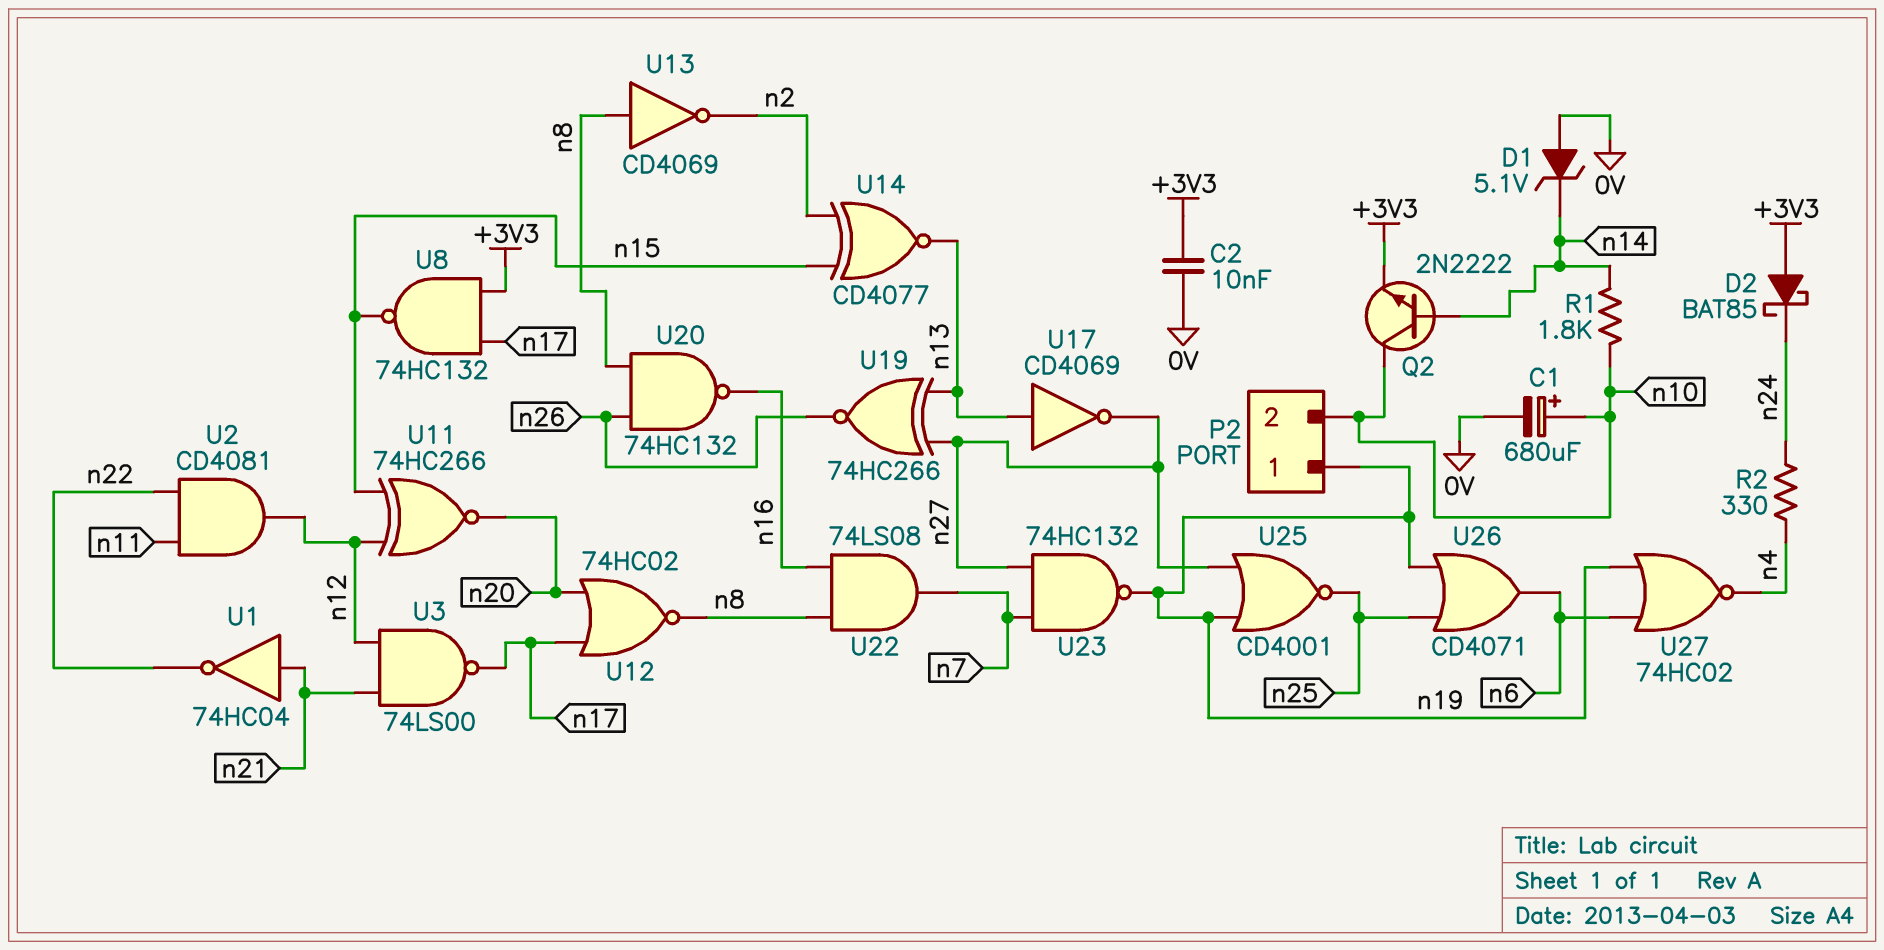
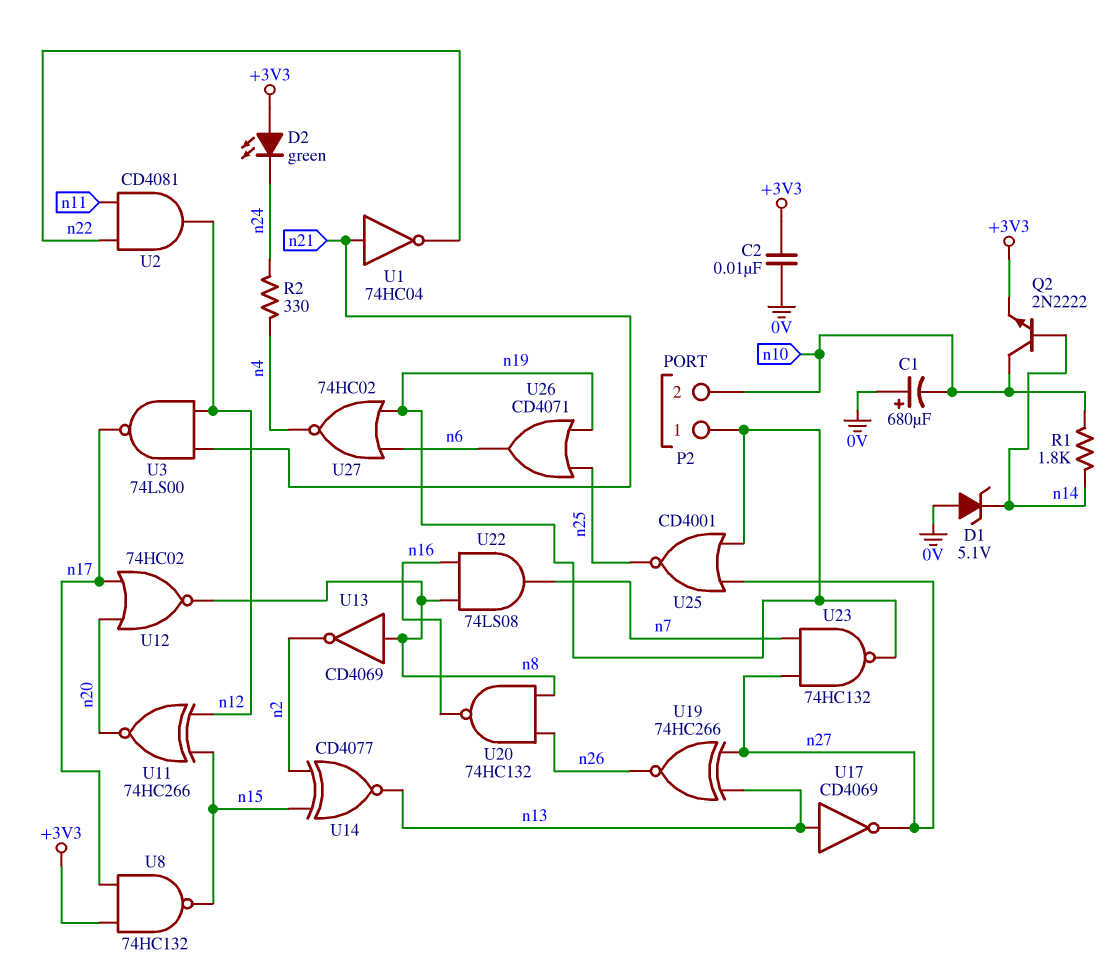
C1: 680uF (plus n10, minus 0V) -> 680uF (plus 0V, minus n10)
D2: schottky BAT85 (A +3V3, K n24) -> LED green (A +3V3, K n24)

